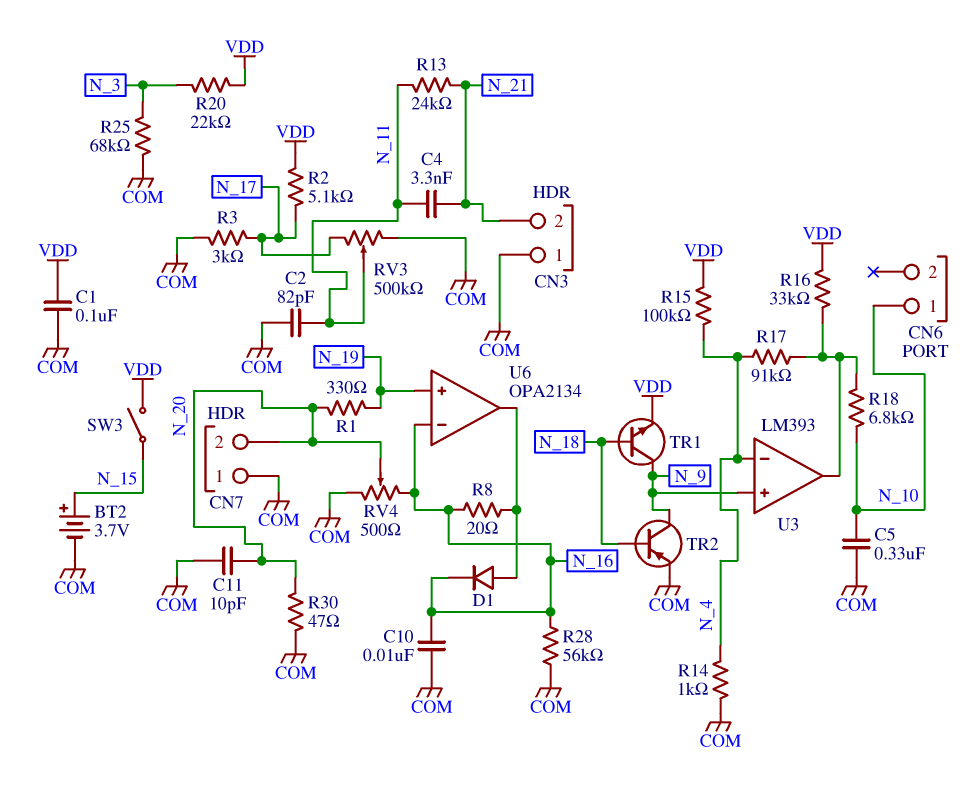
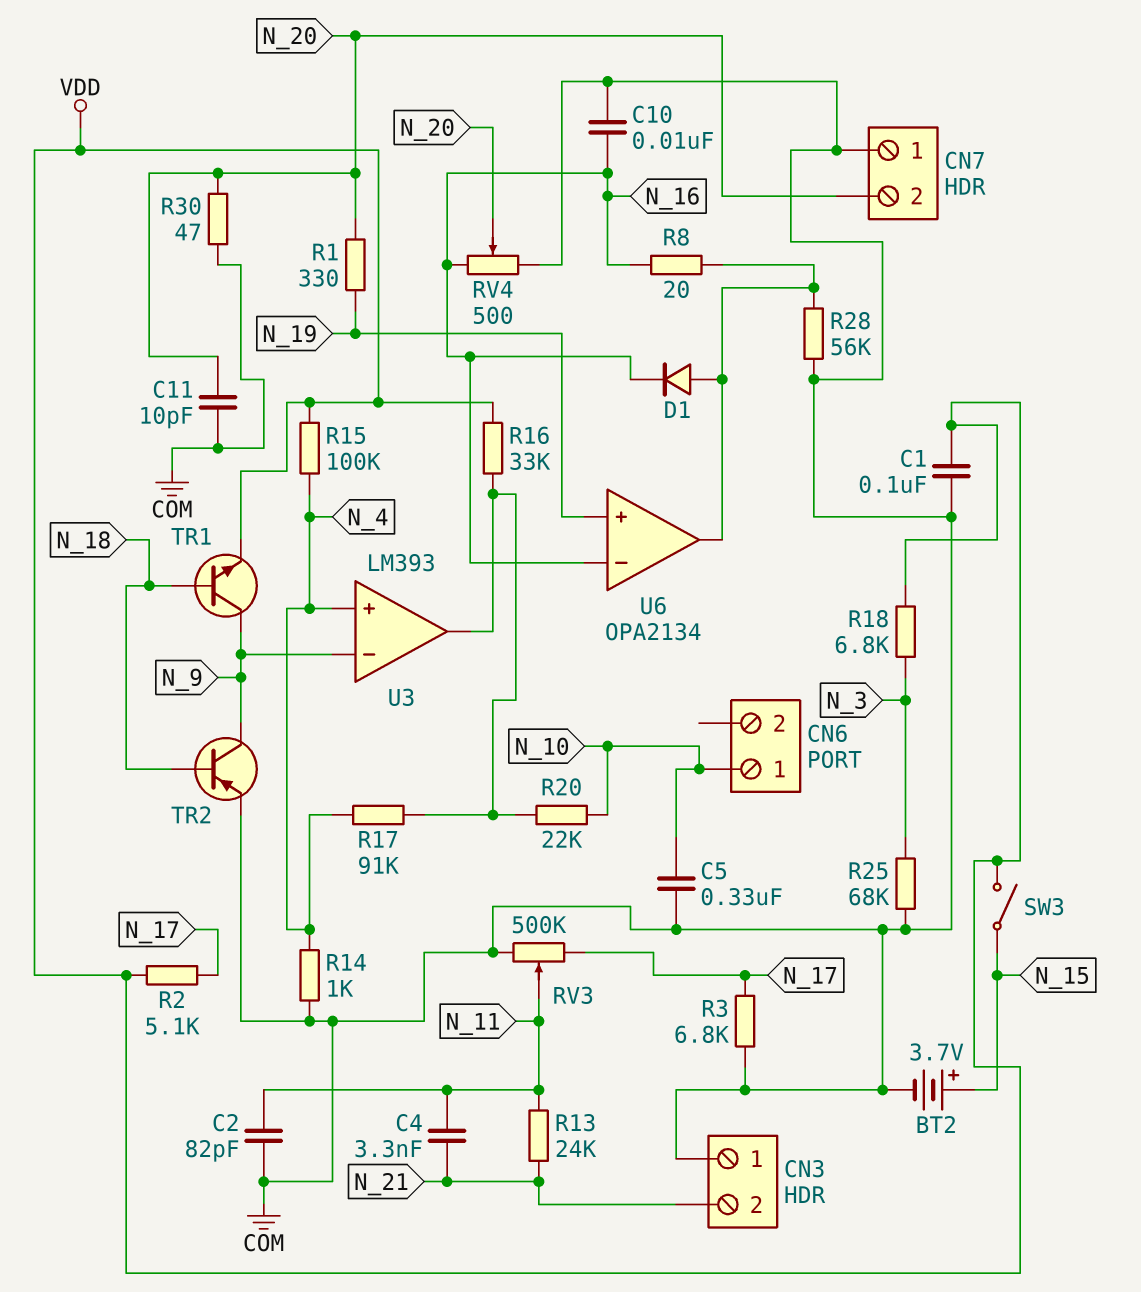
R3: 3k (COM, N_17) -> 6.8k (COM, N_17)
R18: 6.8k (N_10, U3/out) -> 6.8k (N_3, VDD)
R20: 22k (N_3, VDD) -> 22k (N_10, U3/out)
R28: 56k (COM, N_16) -> 56k (COM, U6/out)
U3 pin in+: N_9 -> N_4
U3 pin in-: N_4 -> N_9

